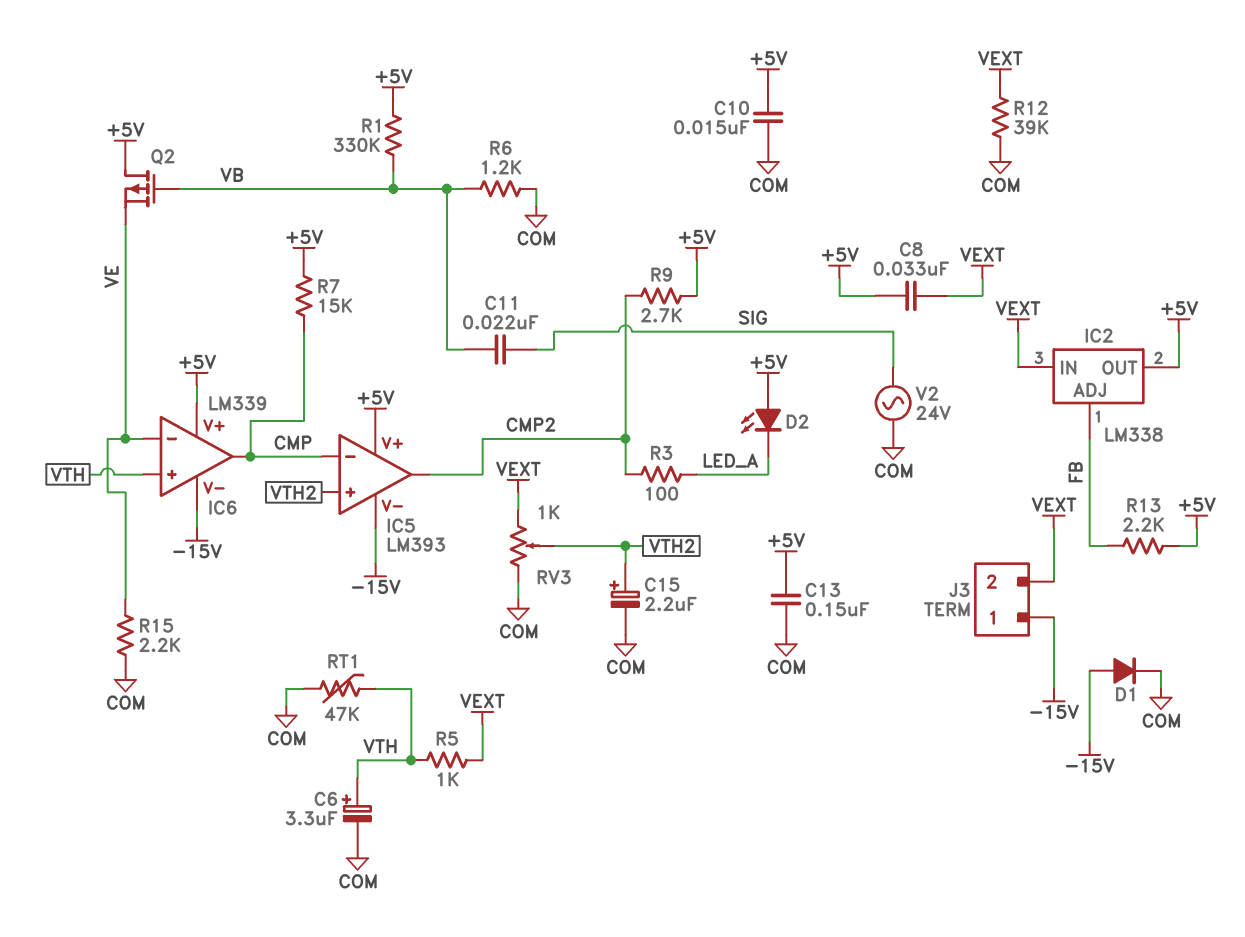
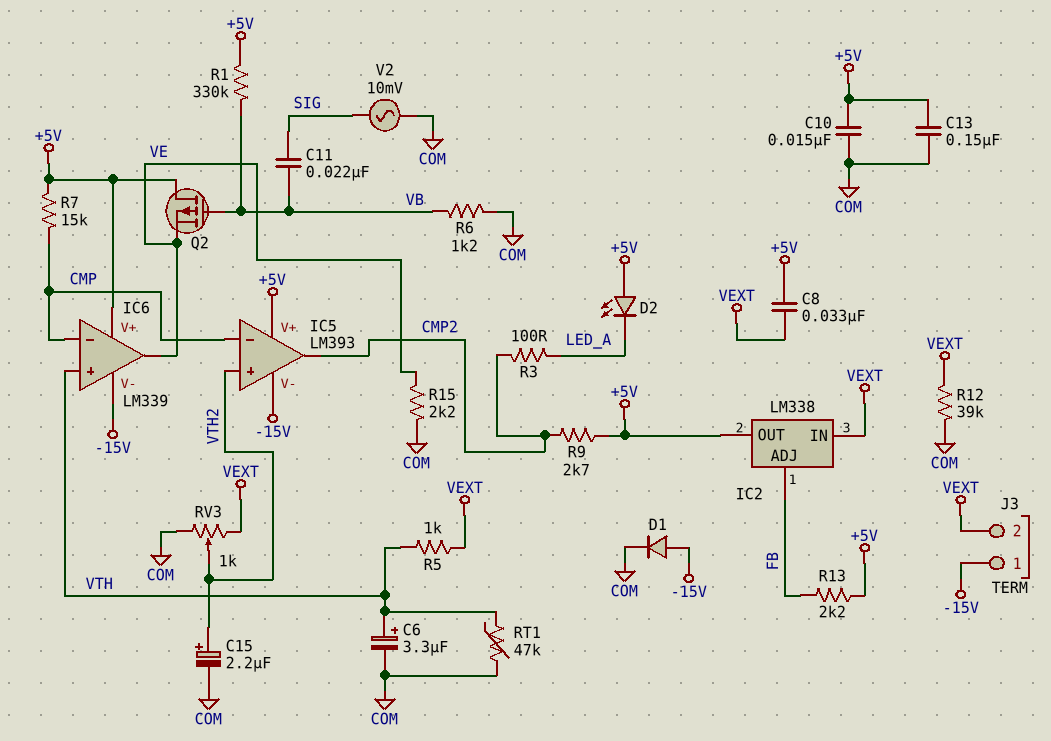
IC6 pin in-: VE -> CMP
IC6 pin out: CMP -> VE
V2: AC 24V (COM, SIG) -> AC 10mV (COM, SIG)

